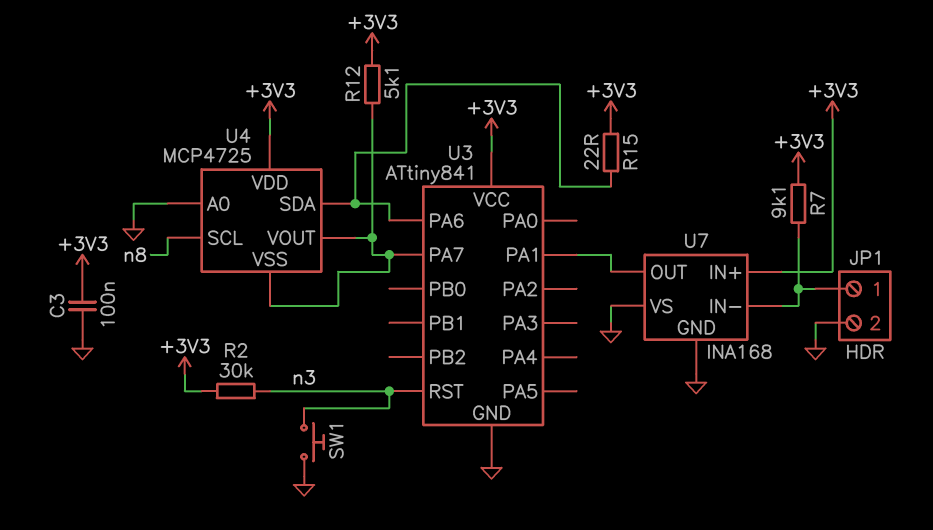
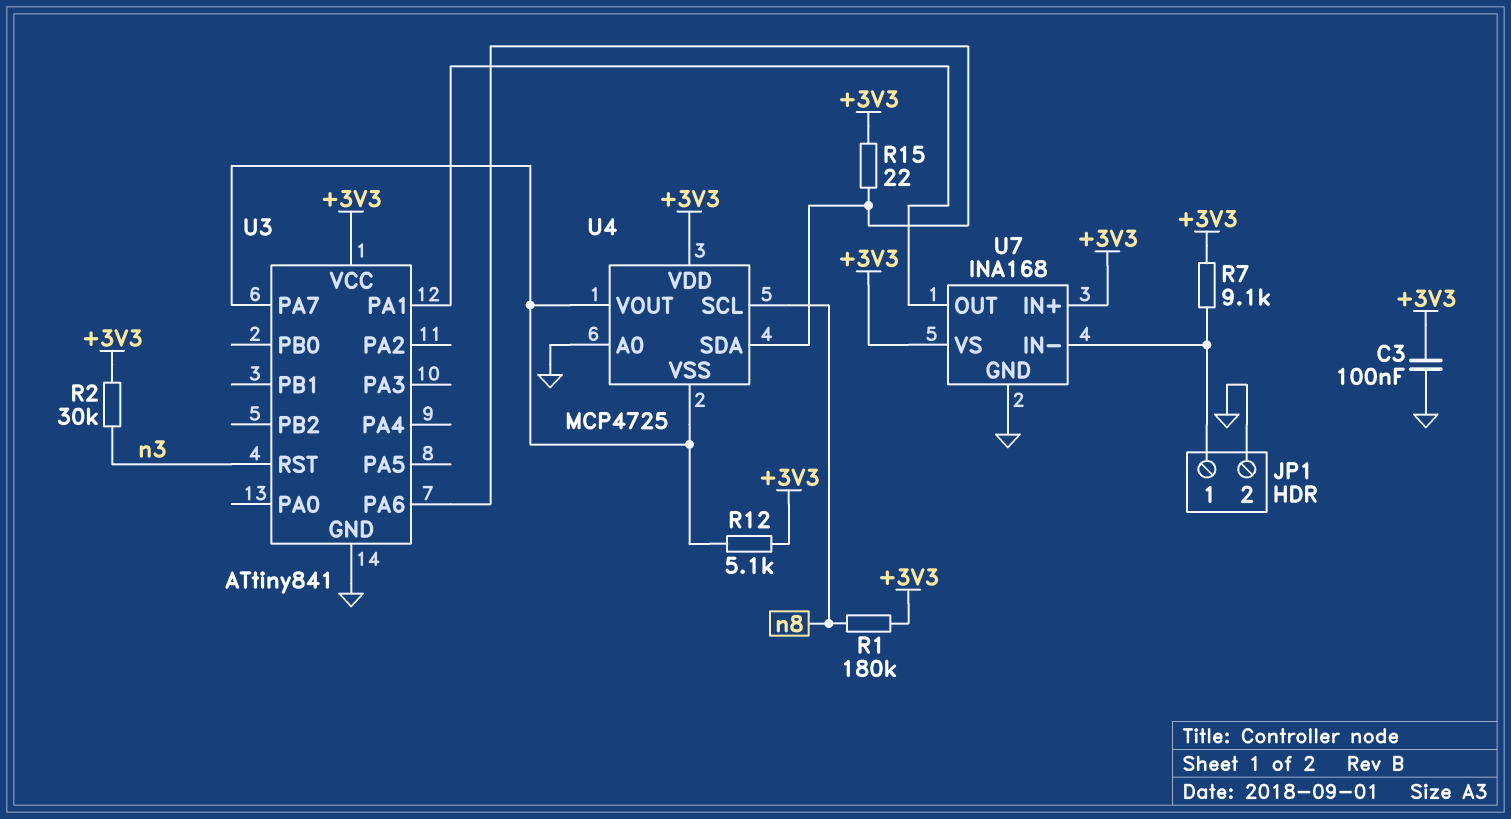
R1: none -> 180k (+3V3, n8)
SW1: button (GND, n3) -> none
U7 pin VS: GND -> +3V3

